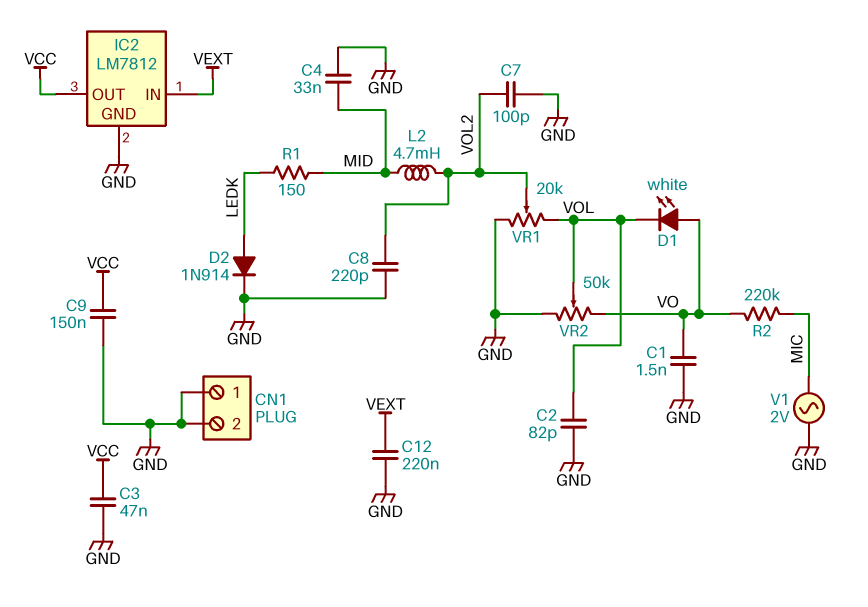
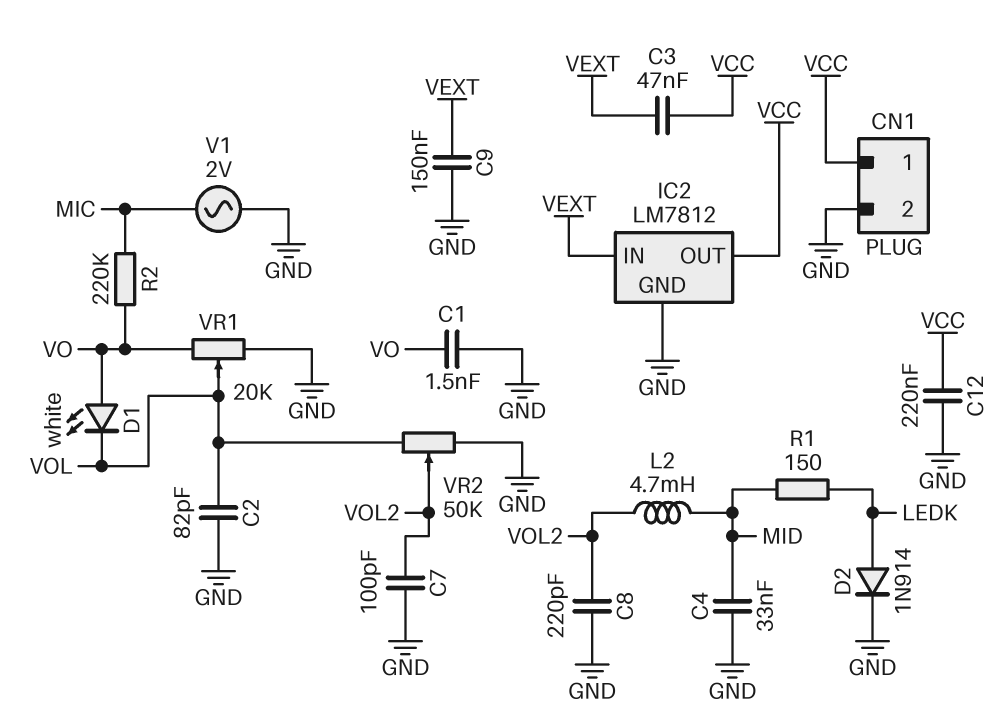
C3: 47nF (GND, VCC) -> 47nF (VCC, VEXT)
C9: 150nF (GND, VCC) -> 150nF (GND, VEXT)
C12: 220nF (GND, VEXT) -> 220nF (GND, VCC)
CN1 pin 1: GND -> VCC
VR1: 20k (GND, VOL, wiper VOL2) -> 20k (GND, VO, wiper VOL)
VR2: 50k (GND, VO, wiper VOL) -> 50k (GND, VOL, wiper VOL2)

